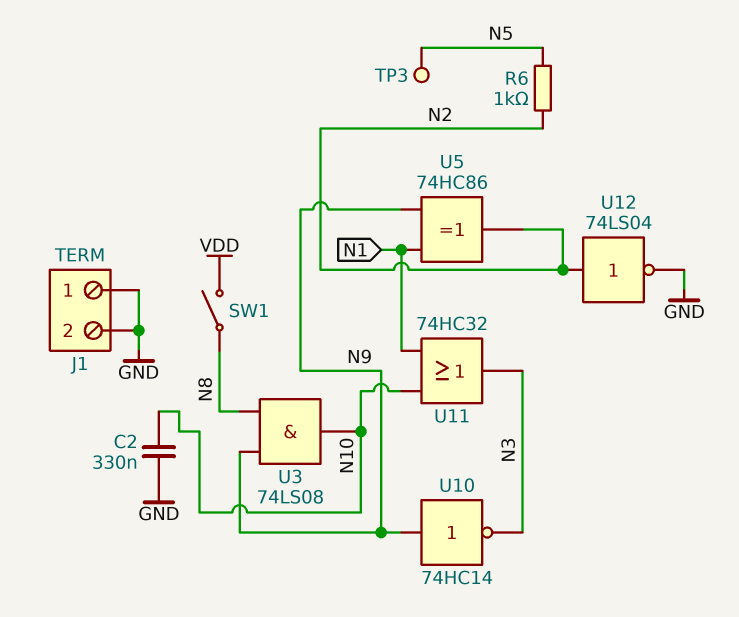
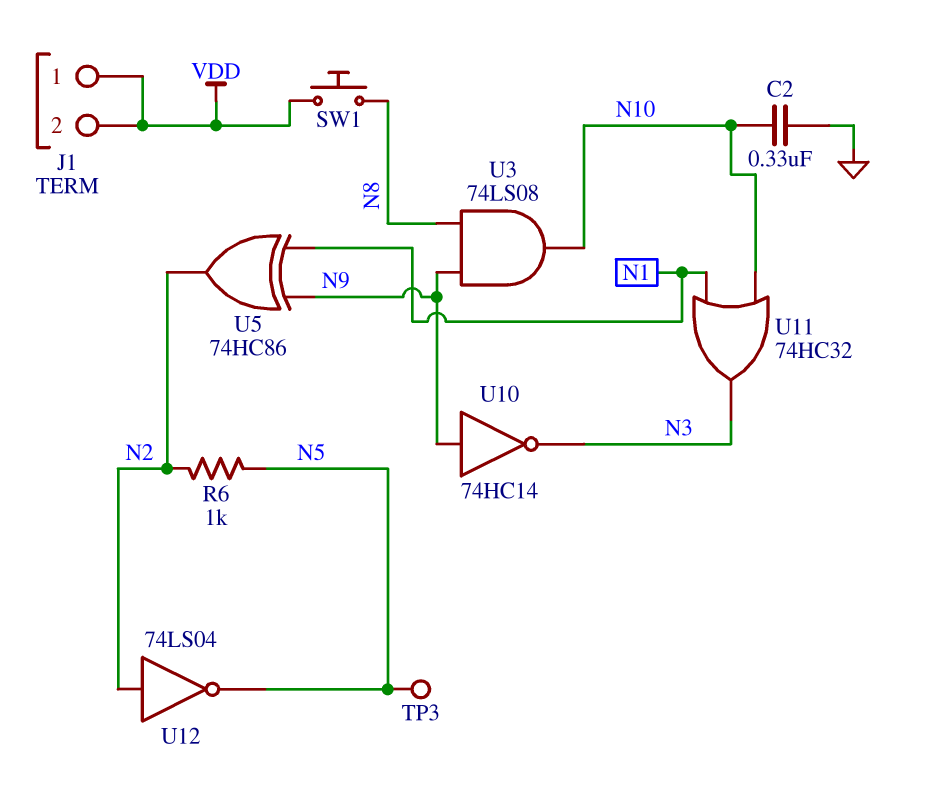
J1 pin 1: GND -> VDD
J1 pin 2: GND -> VDD
SW1: switch (N8, VDD) -> button (N8, VDD)
U12: NOT 74LS04 (in N2, out GND) -> NOT 74LS04 (in N2, out N5)

